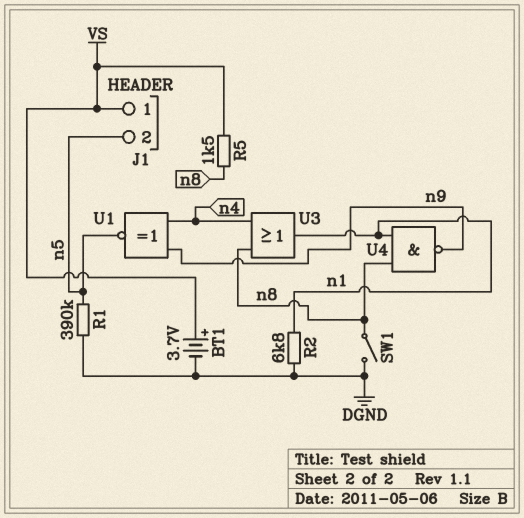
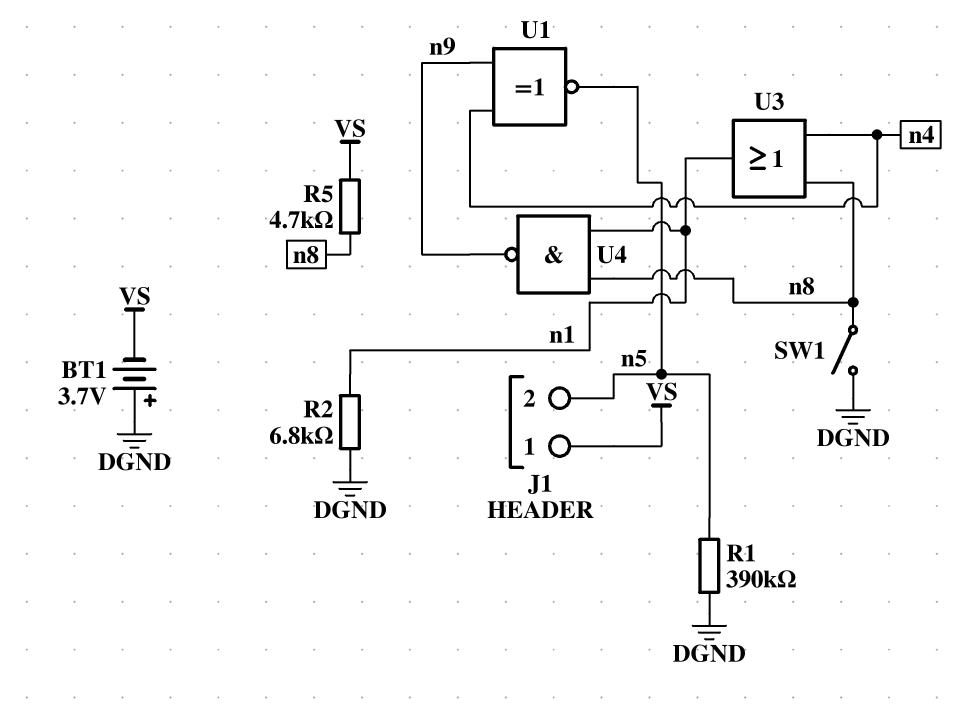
BT1: 3.7V (plus VS, minus DGND) -> 3.7V (plus DGND, minus VS)
R5: 1.5k (VS, n8) -> 4.7k (VS, n8)

